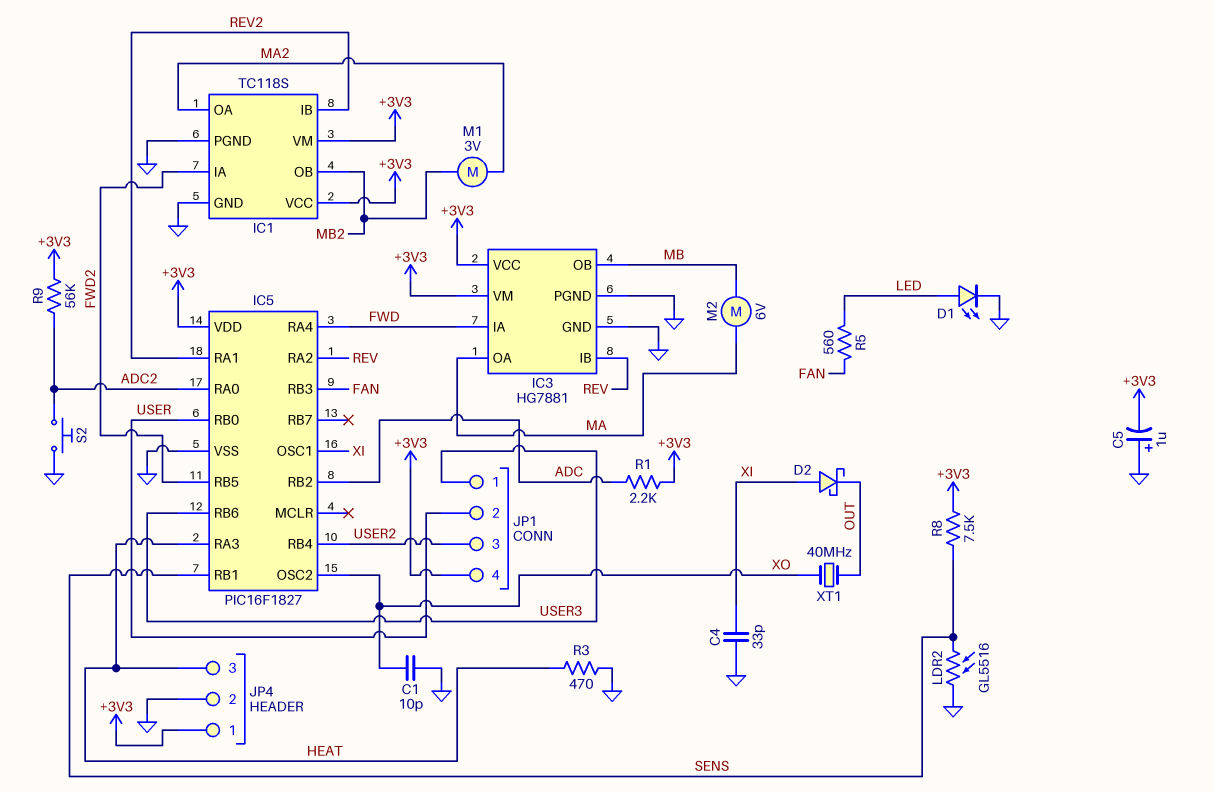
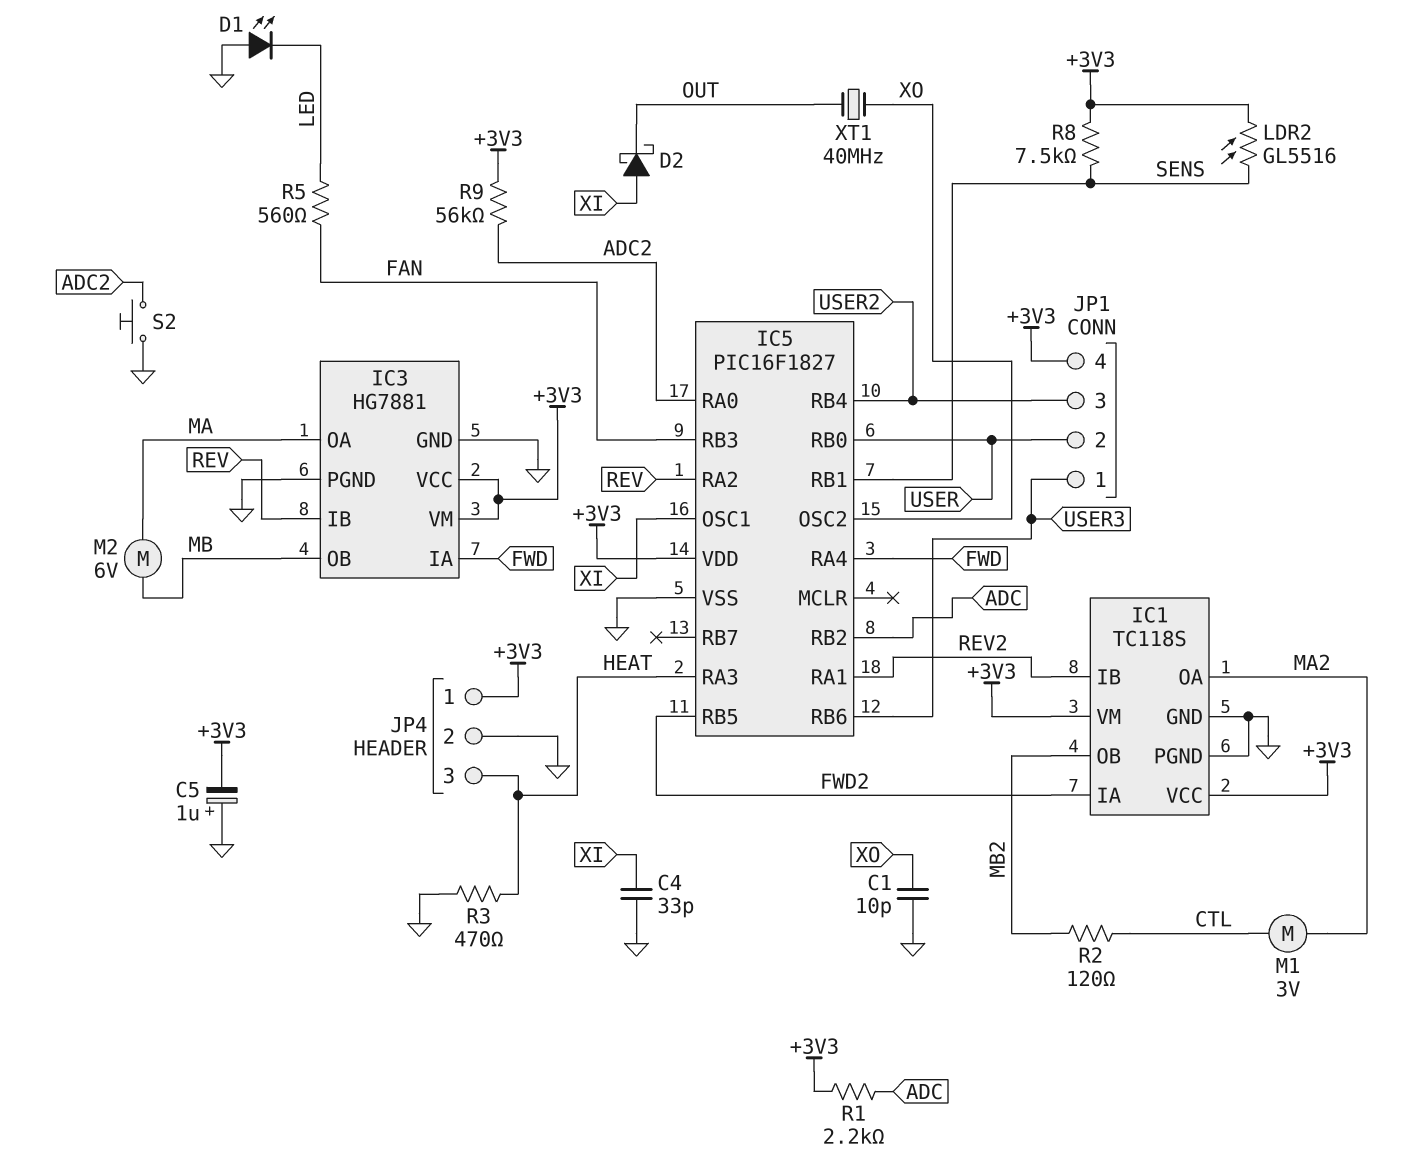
D1: LED (A LED, K GND) -> LED (A GND, K LED)
LDR2: GL5516 (GND, SENS) -> GL5516 (+3V3, SENS)
M1: motor 3V (MA2, MB2) -> motor 3V (CTL, MA2)
R2: none -> 120 (CTL, MB2)

